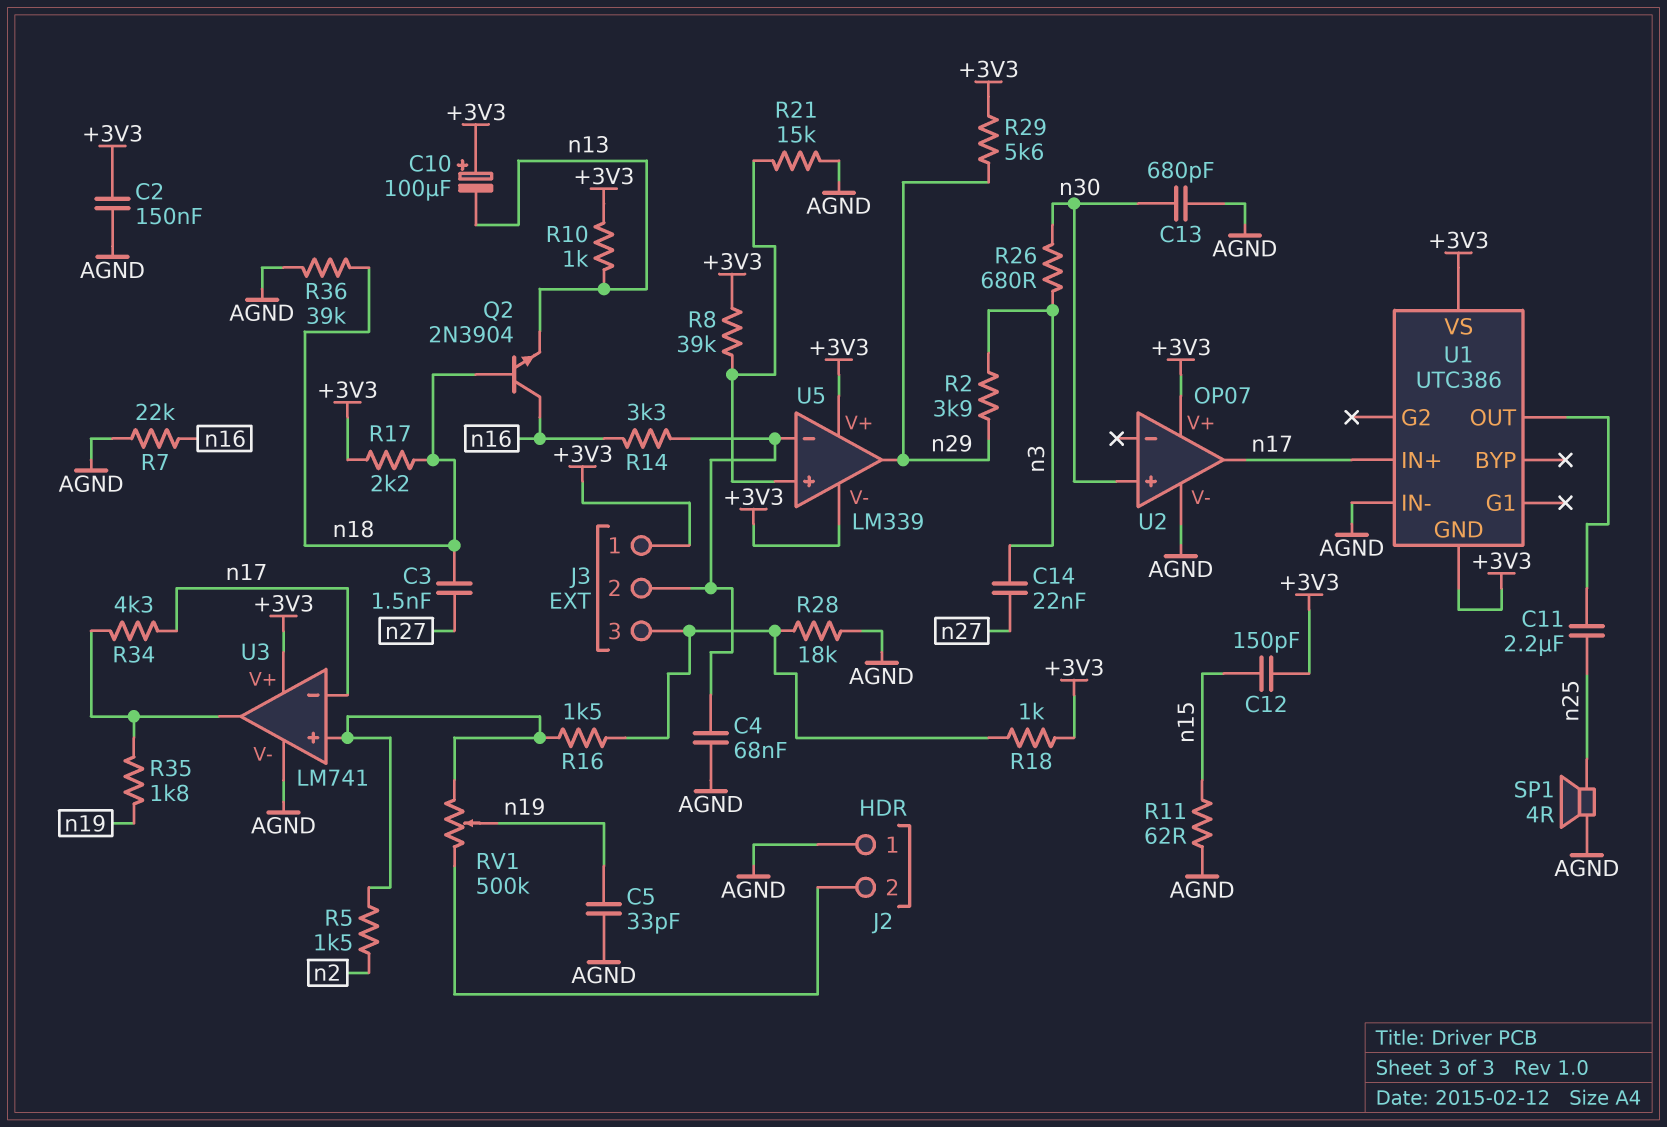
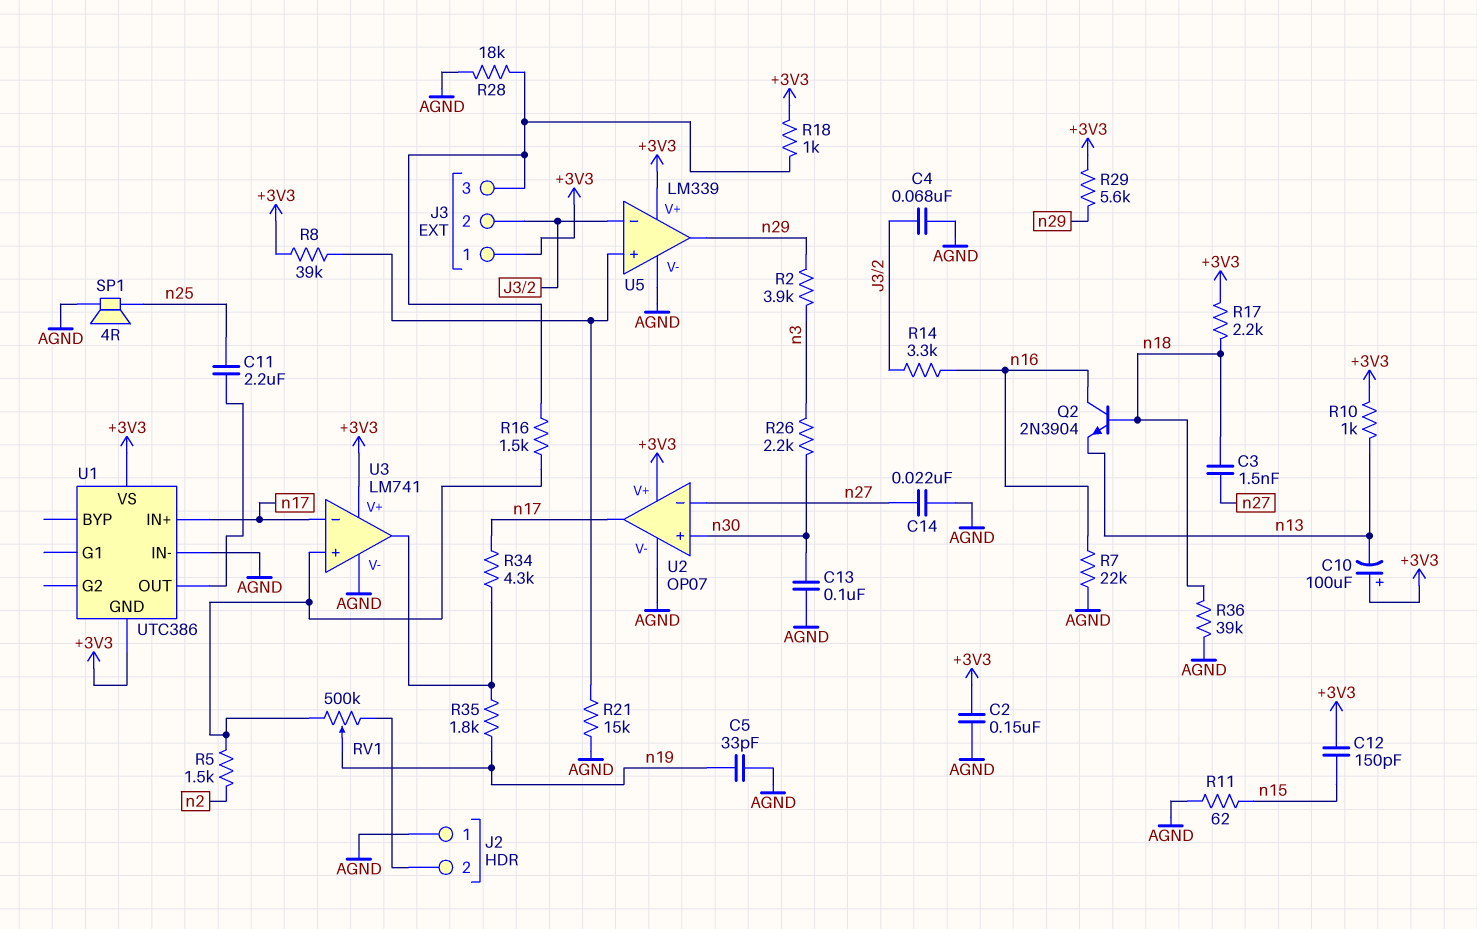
C13: 680pF (AGND, n30) -> 100nF (AGND, n30)
C14: 22nF (n3, n27) -> 22nF (AGND, n27)
R26: 680 (n3, n30) -> 2.2k (n3, n30)
U2 pin in-: none -> n27
U5 pin V-: +3V3 -> AGND

